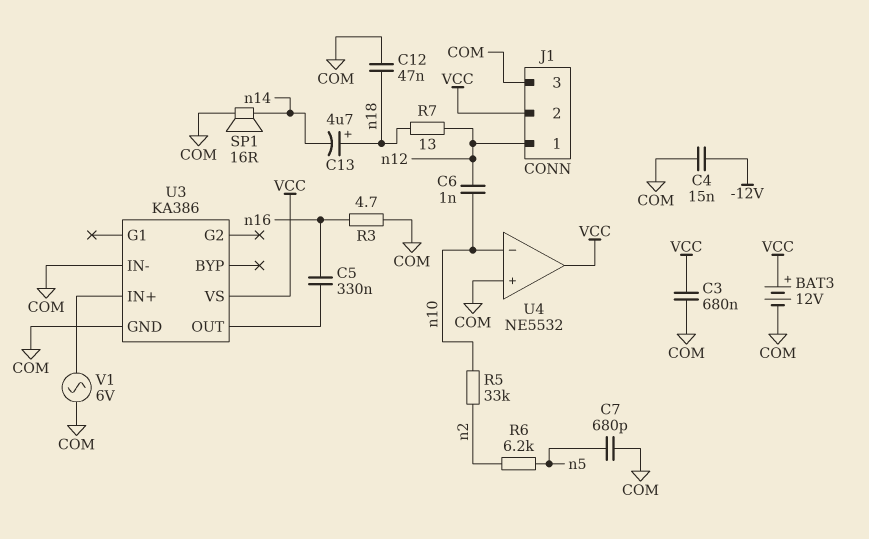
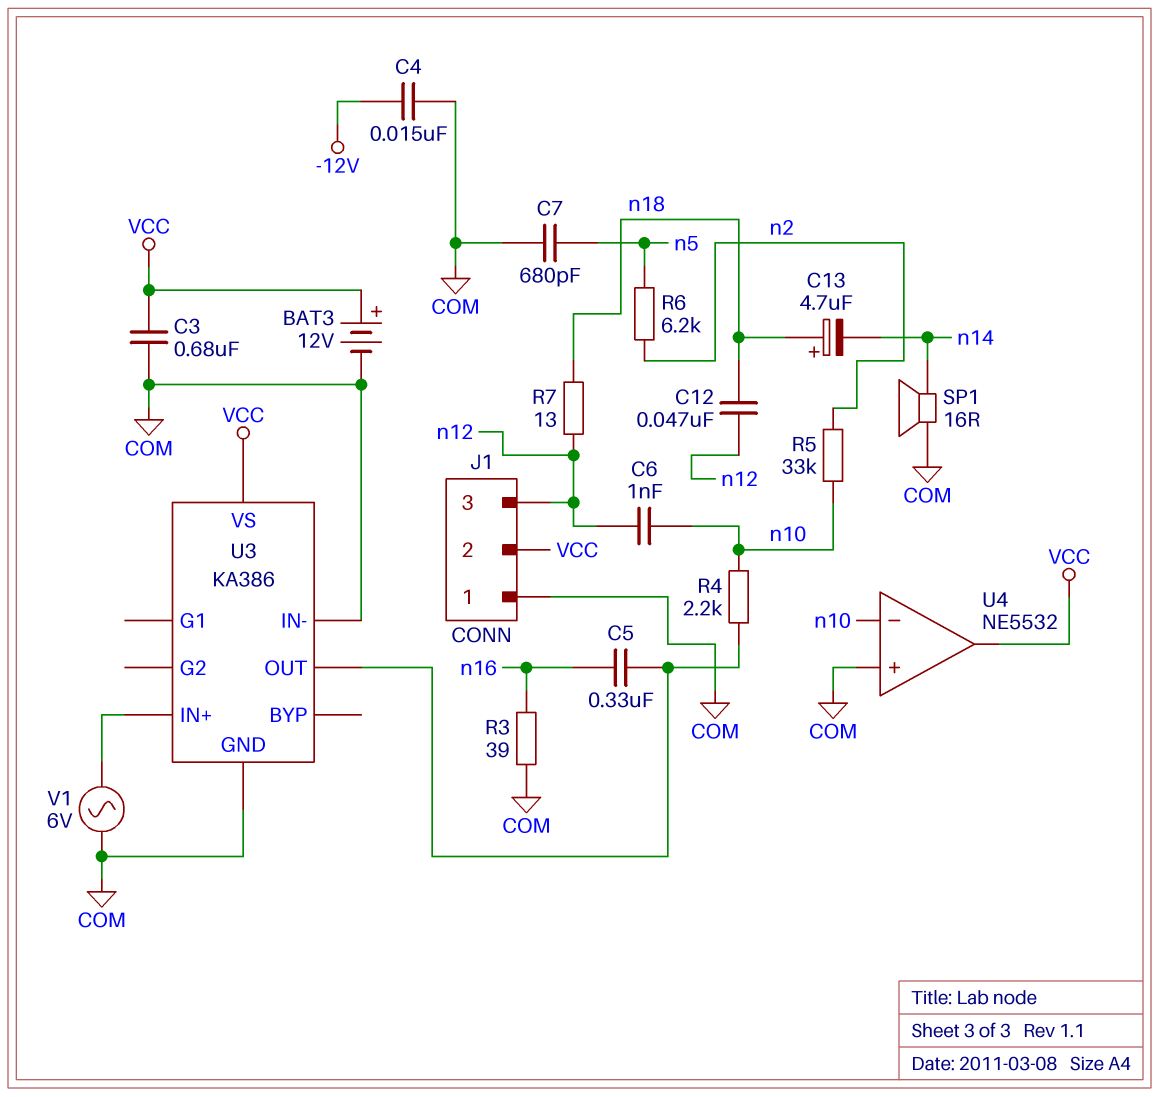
C12: 47nF (COM, n18) -> 47nF (n12, n18)
J1 pin 1: n12 -> COM
J1 pin 3: COM -> n12
R3: 4.7 (COM, n16) -> 39 (COM, n16)
R4: none -> 2.2k (U3/OUT, n10)

